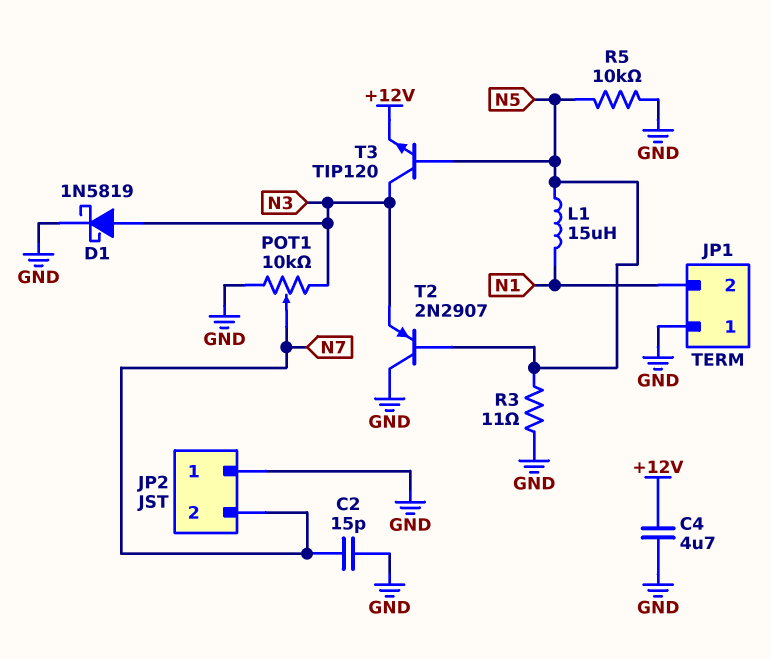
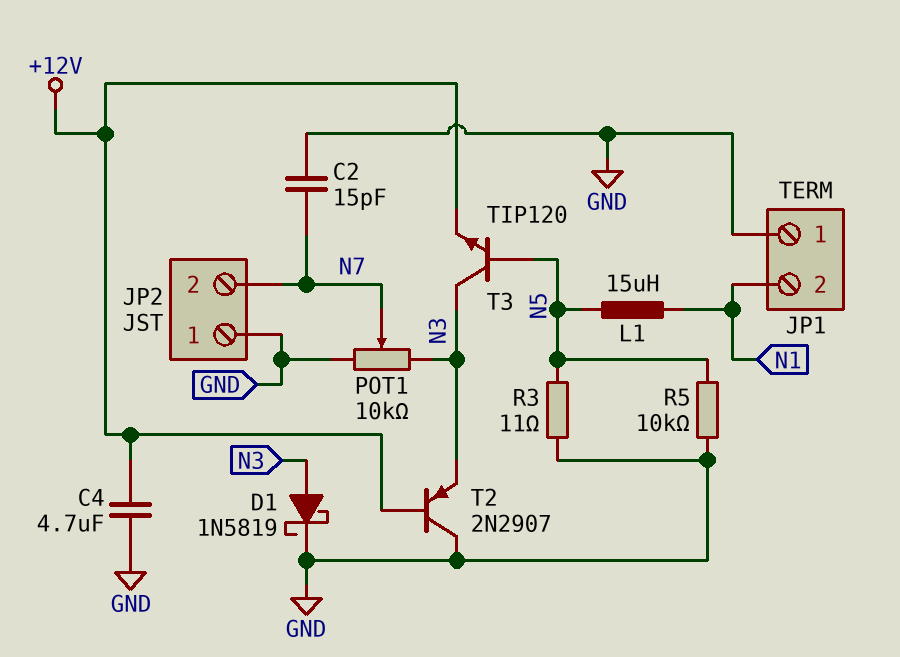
T2: PNP 2N2907 (B N5, C GND, E N3) -> PNP 2N2907 (B +12V, C GND, E N3)

